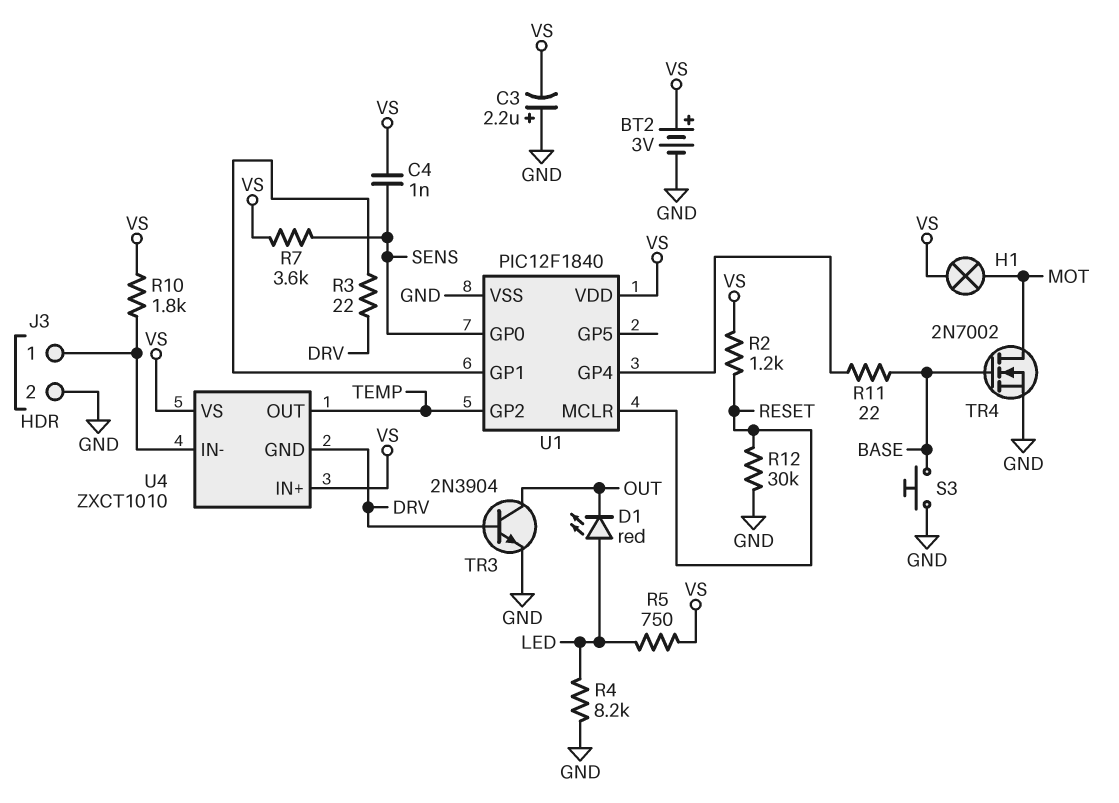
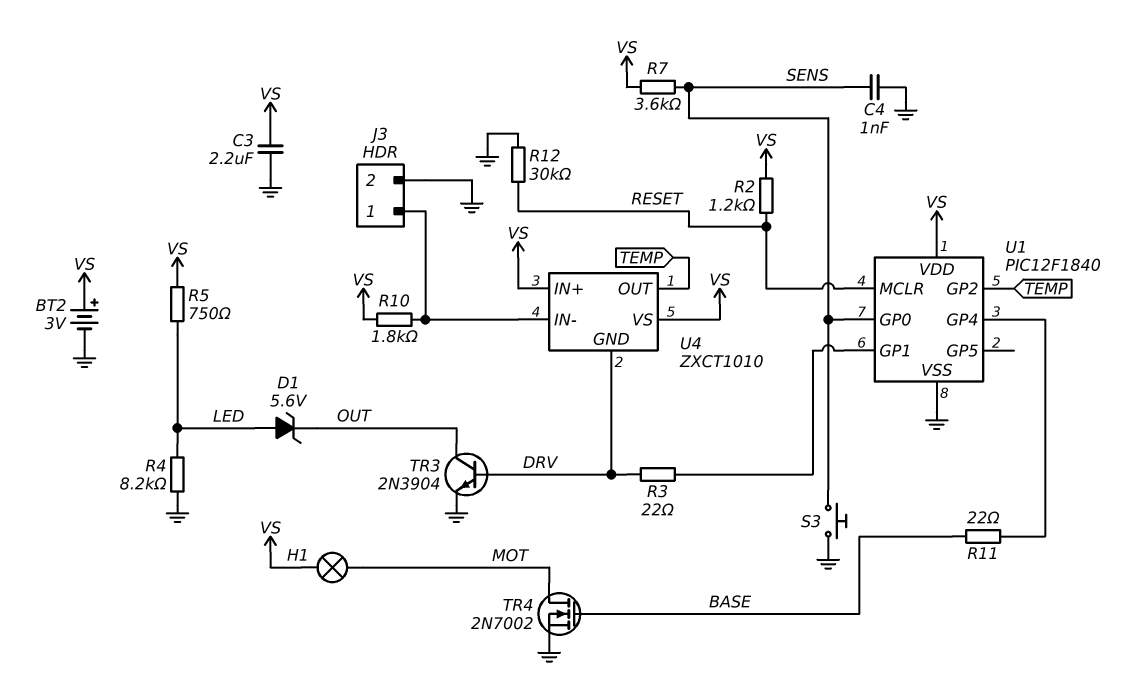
C3: 2.2uF (plus GND, minus VS) -> 2.2uF (GND, VS)
C4: 1nF (SENS, VS) -> 1nF (GND, SENS)
D1: LED red (A LED, K OUT) -> zener 5.6V (A LED, K OUT)
S3: button (BASE, GND) -> button (GND, SENS)

